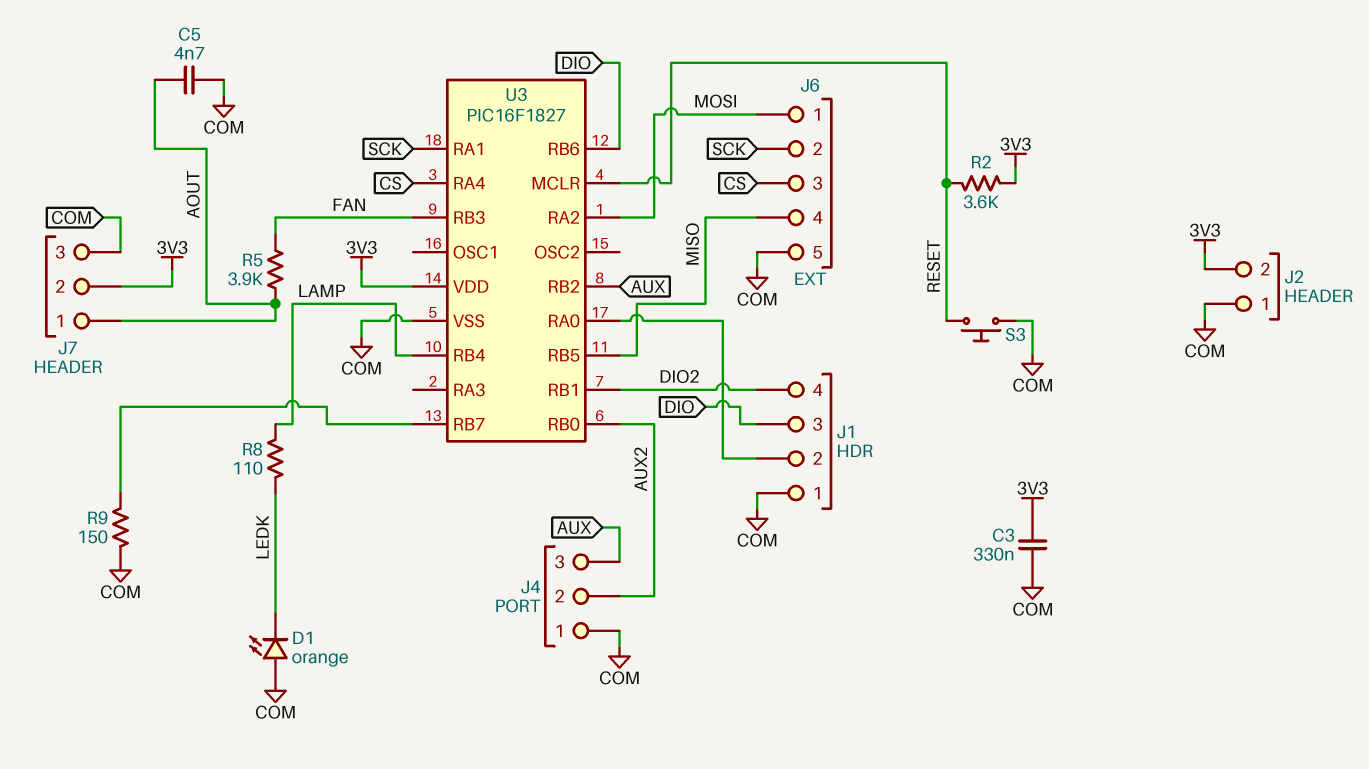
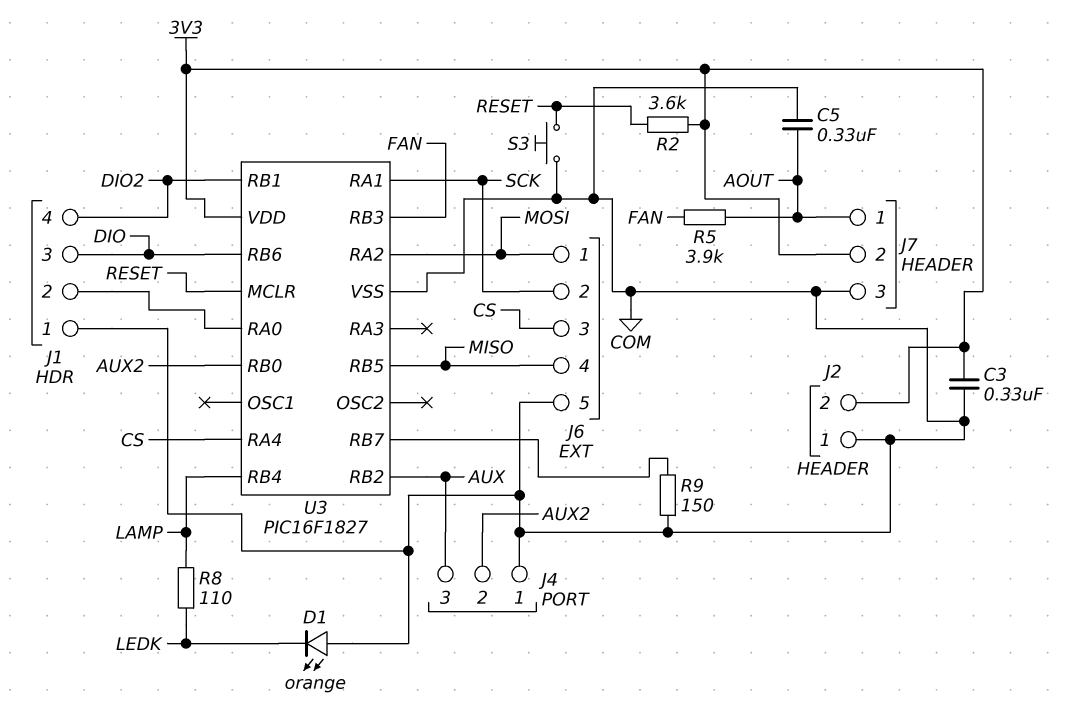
C5: 4.7nF (AOUT, COM) -> 330nF (AOUT, COM)

